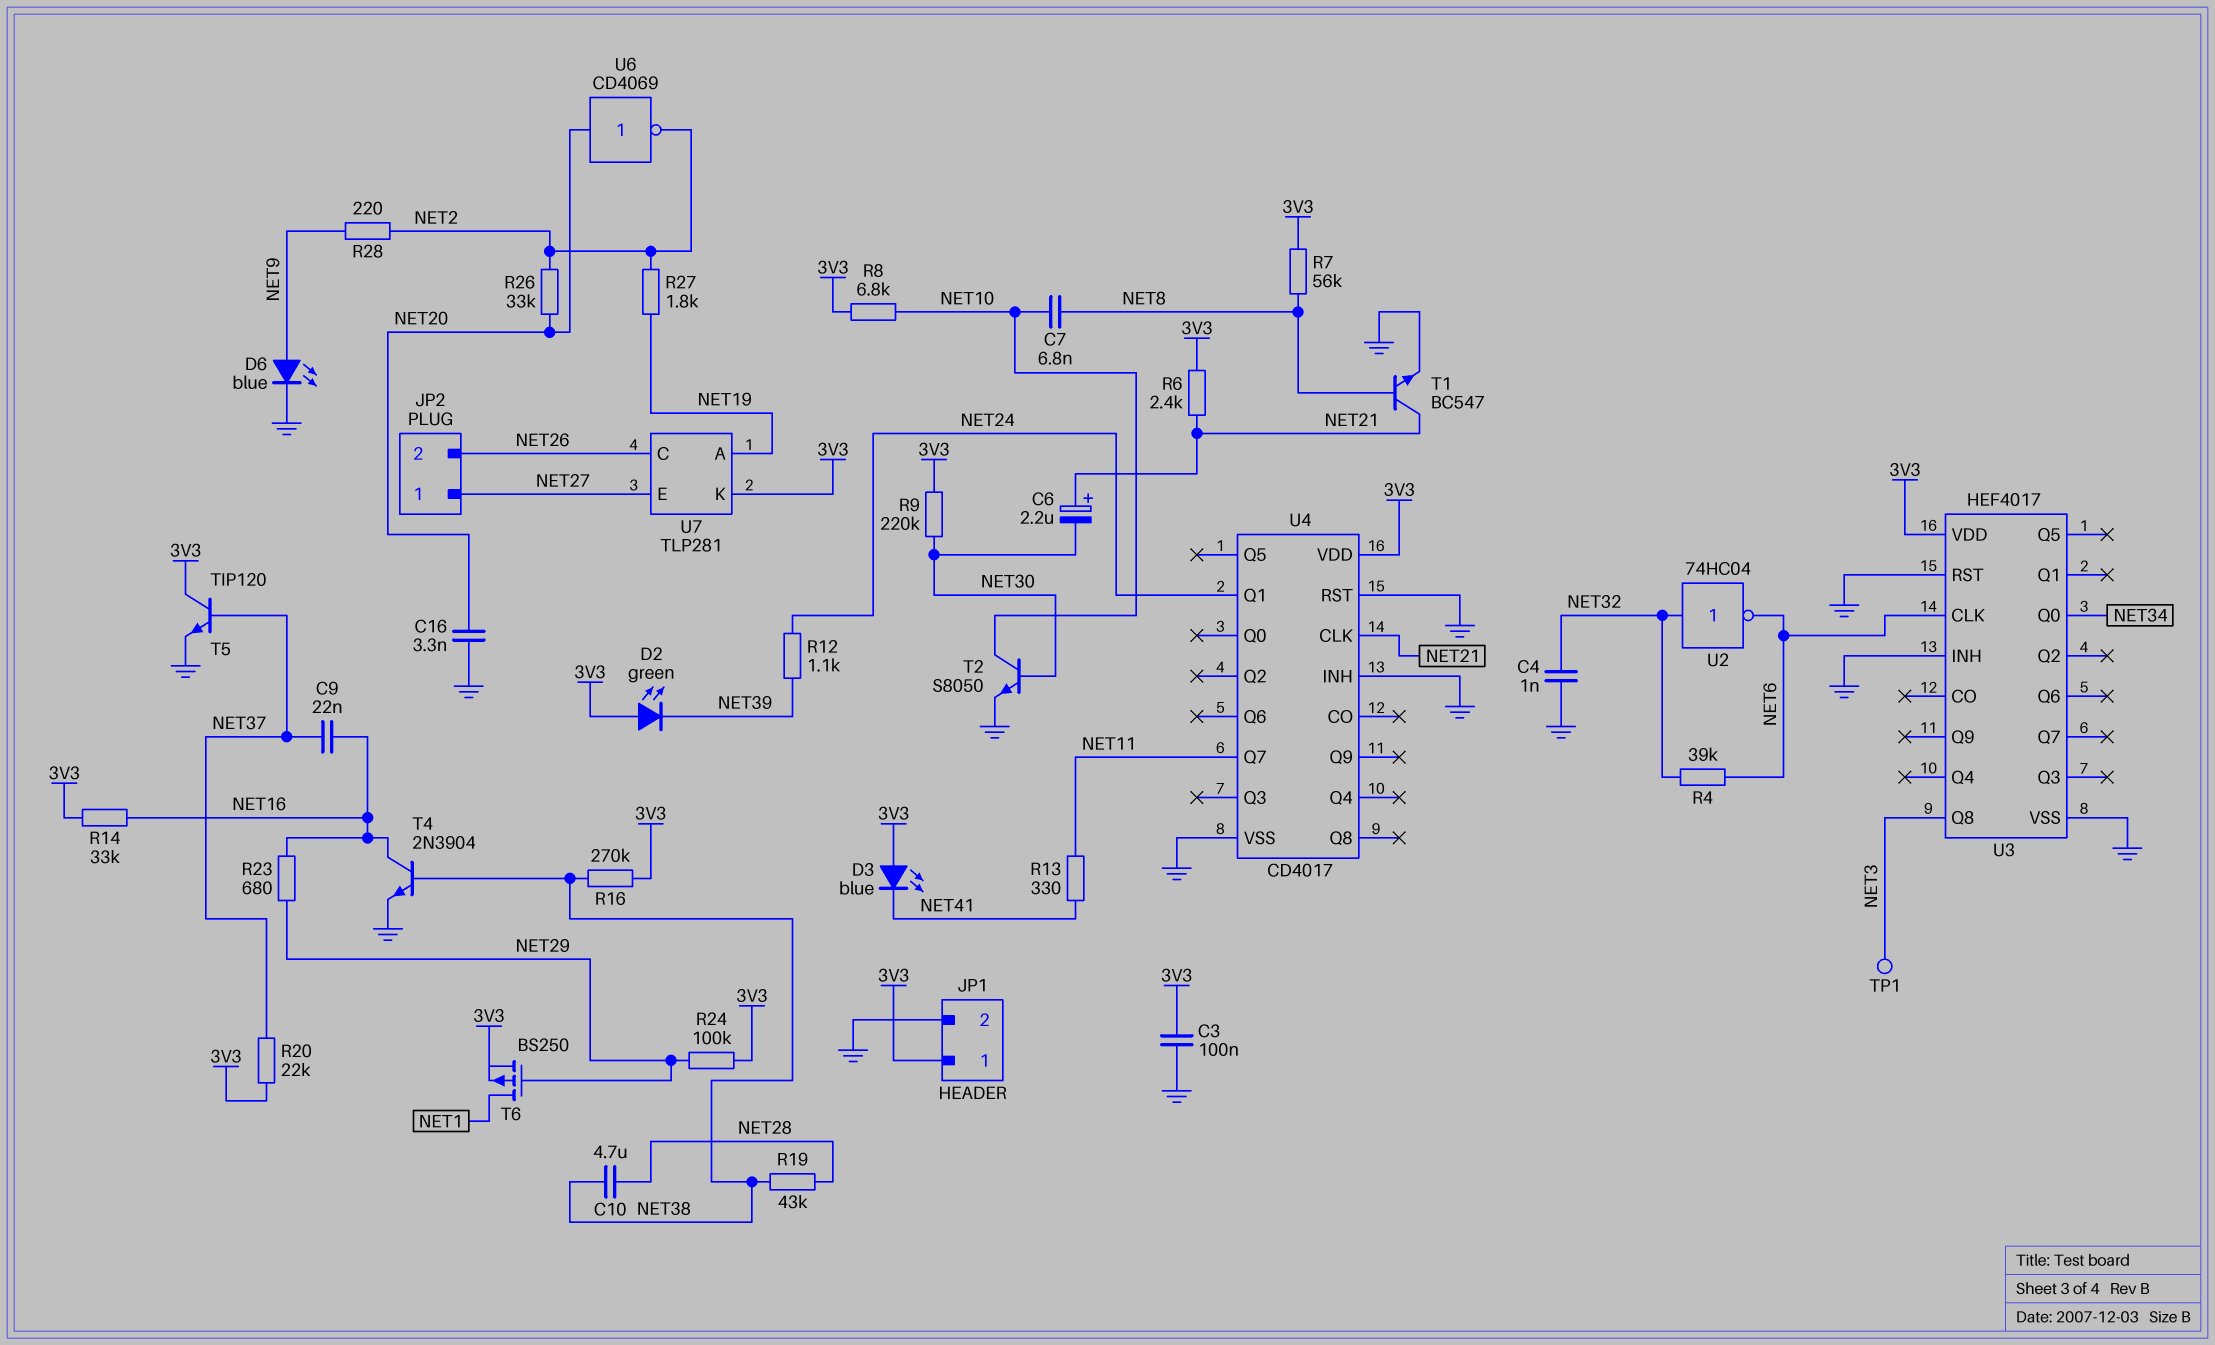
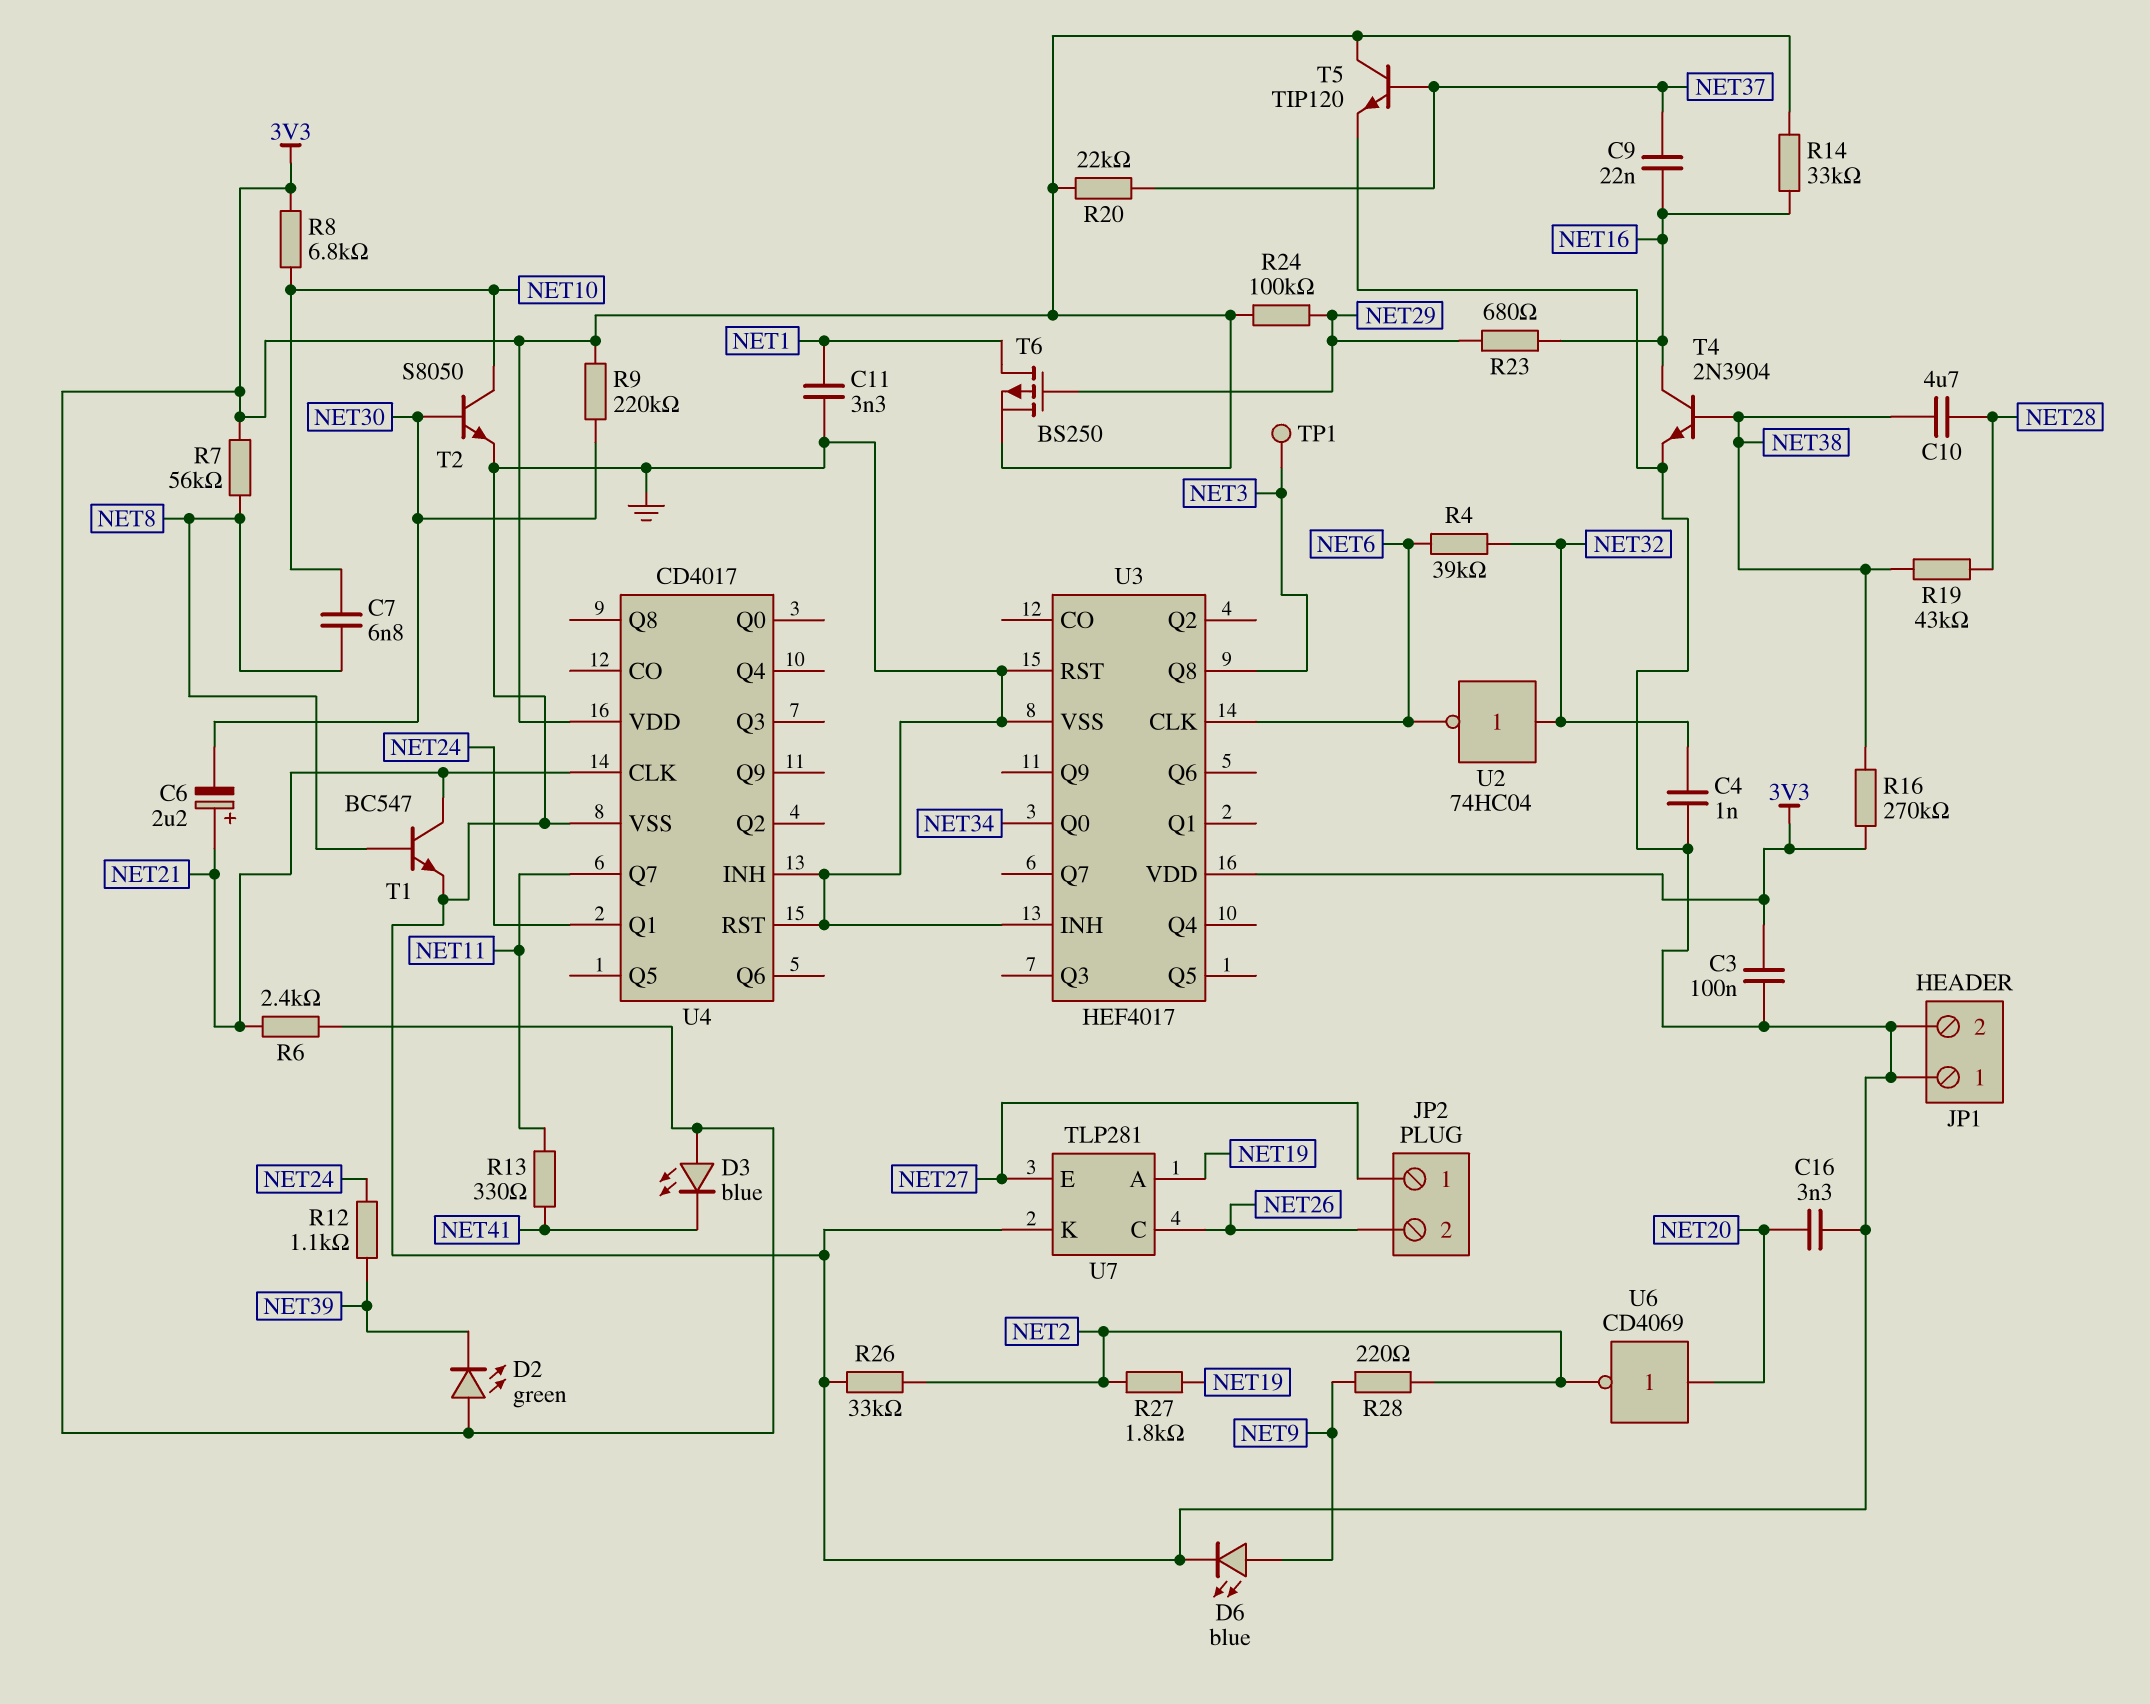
C11: none -> 3.3nF (GND, NET1)
JP1 pin 1: 3V3 -> GND
R26: 33k (NET2, NET20) -> 33k (GND, NET2)
U7 pin K: 3V3 -> GND

